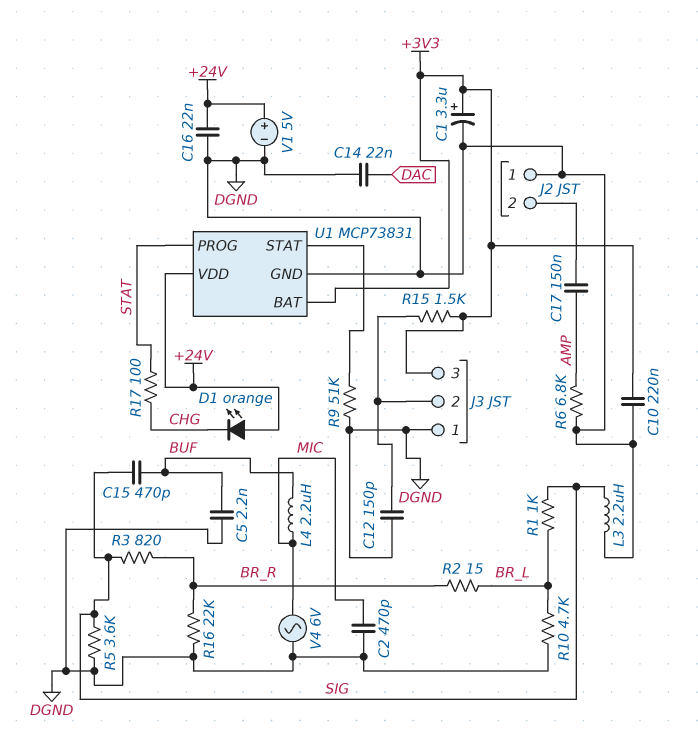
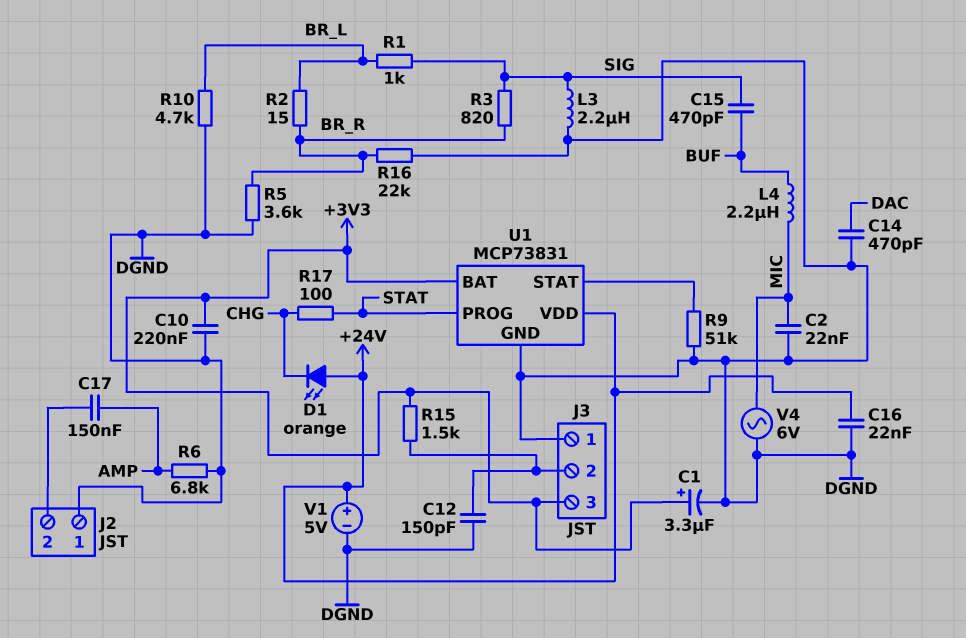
C2: 470pF (DGND, MIC) -> 22nF (DGND, MIC)
C5: 2.2nF (BUF, DGND) -> none
C14: 22nF (DAC, DGND) -> 470pF (DAC, DGND)
R5: 3.6k (DGND, SIG) -> 3.6k (BR_R, DGND)

